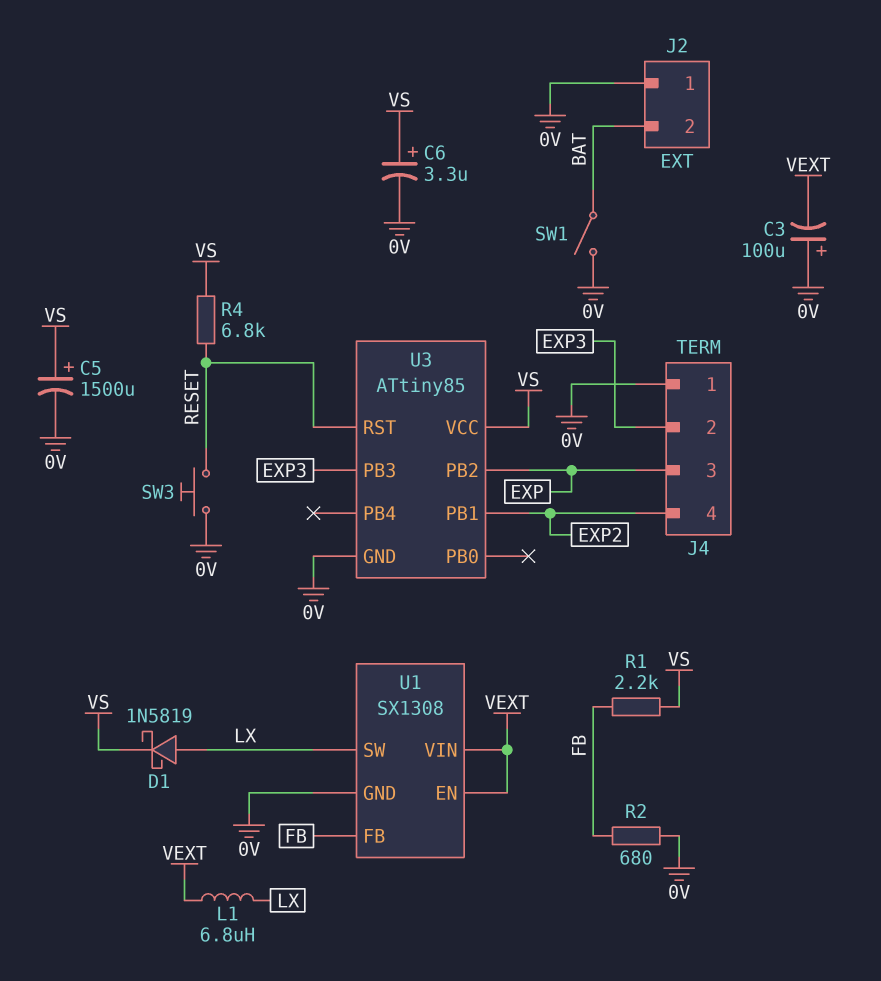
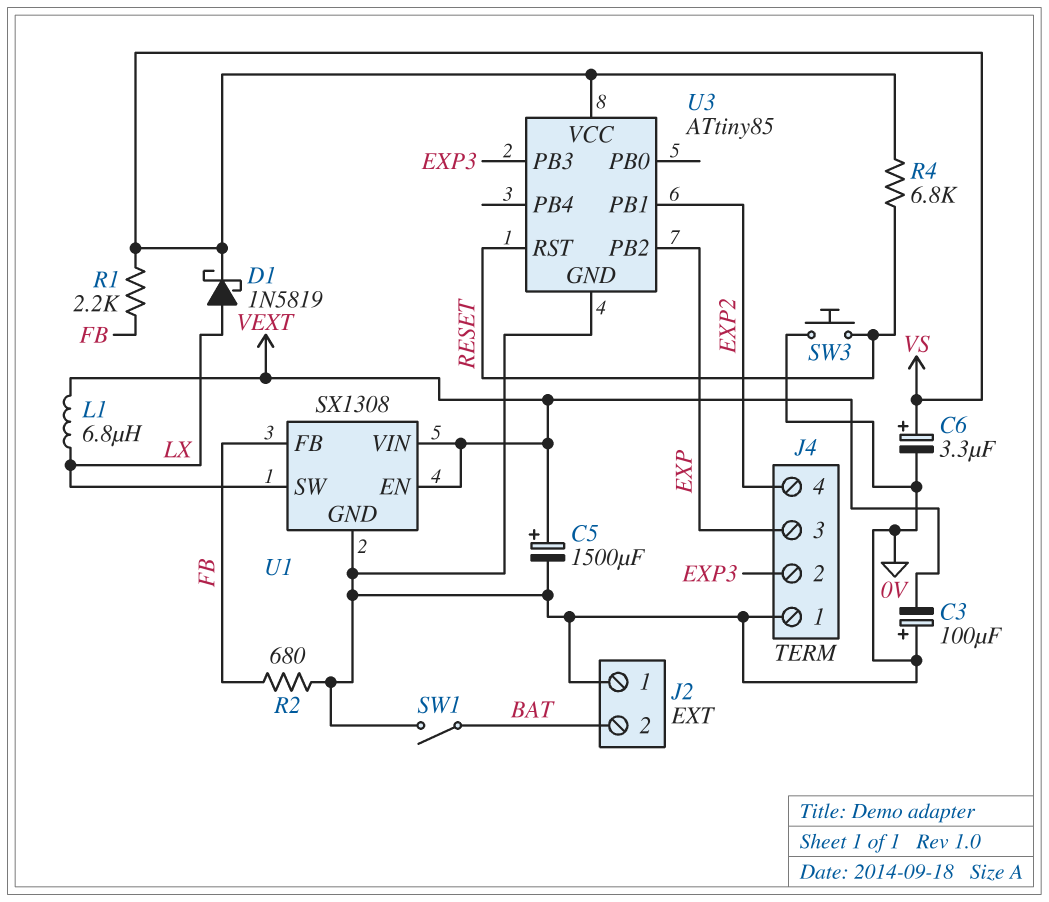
C5: 1500uF (plus VS, minus 0V) -> 1500uF (plus VEXT, minus 0V)

